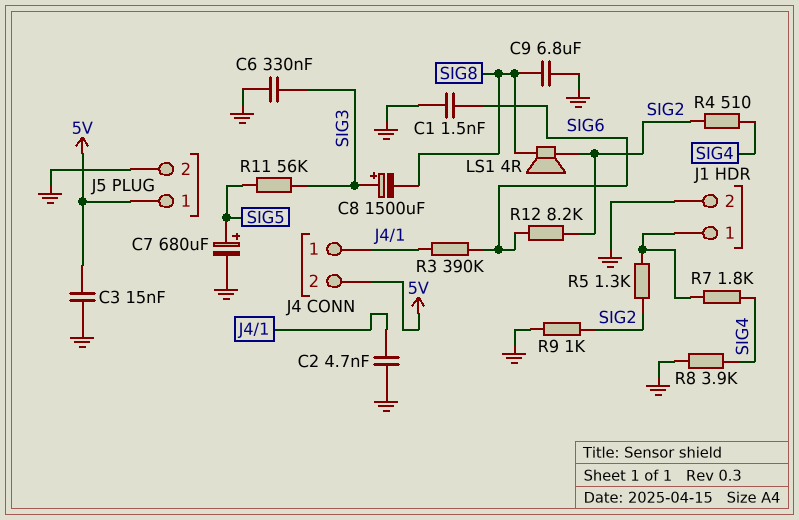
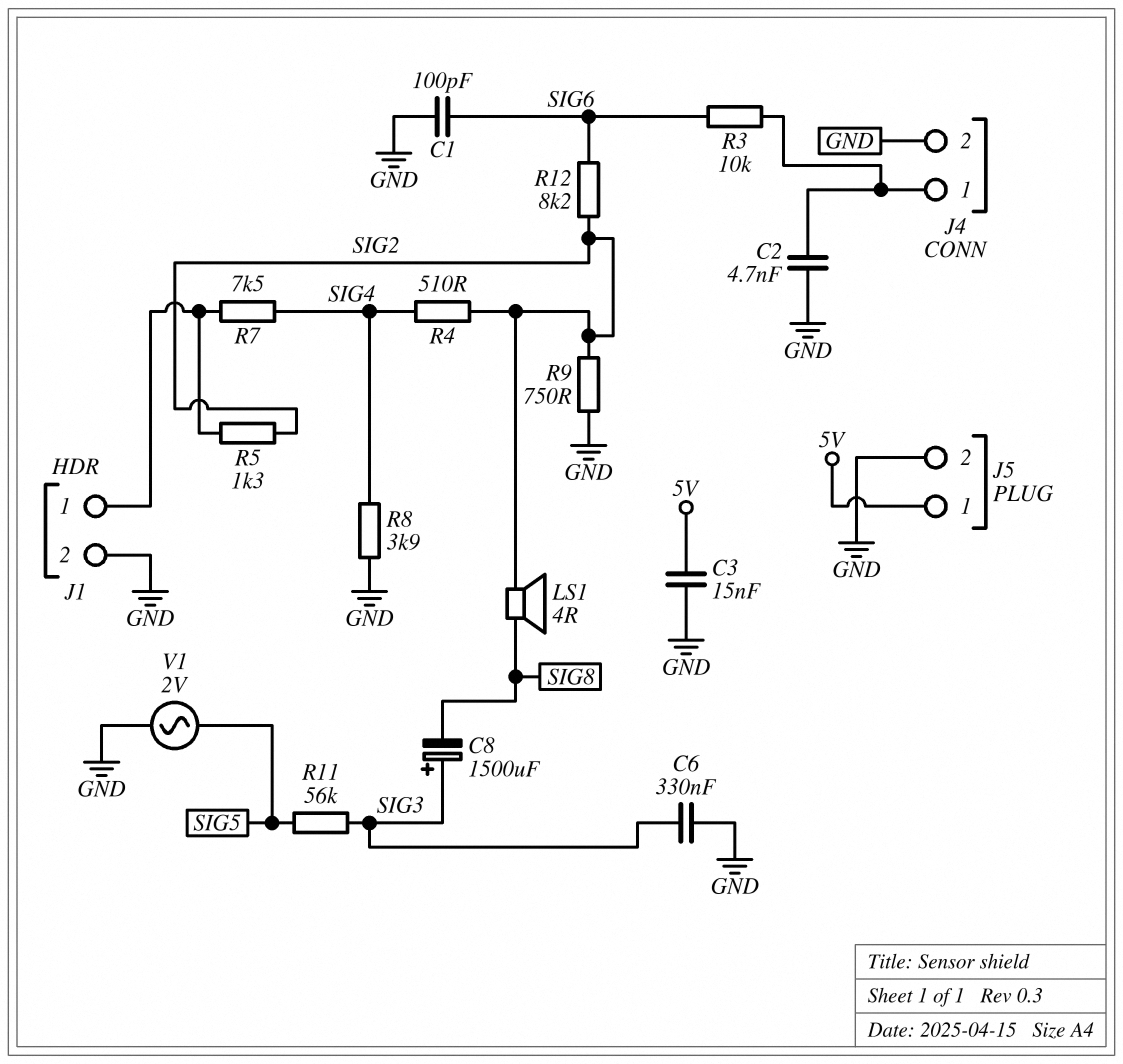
C1: 1.5nF (GND, SIG6) -> 100pF (GND, SIG6)
C7: 680uF (plus SIG5, minus GND) -> none
C9: 6.8uF (GND, SIG8) -> none
J4 pin 2: 5V -> GND
R3: 390k (J4/1, SIG6) -> 10k (J4/1, SIG6)
R7: 1.8k (J1/1, SIG4) -> 7.5k (J1/1, SIG4)
R9: 1k (GND, SIG2) -> 750 (GND, SIG2)
V1: none -> AC 2V (GND, SIG5)

